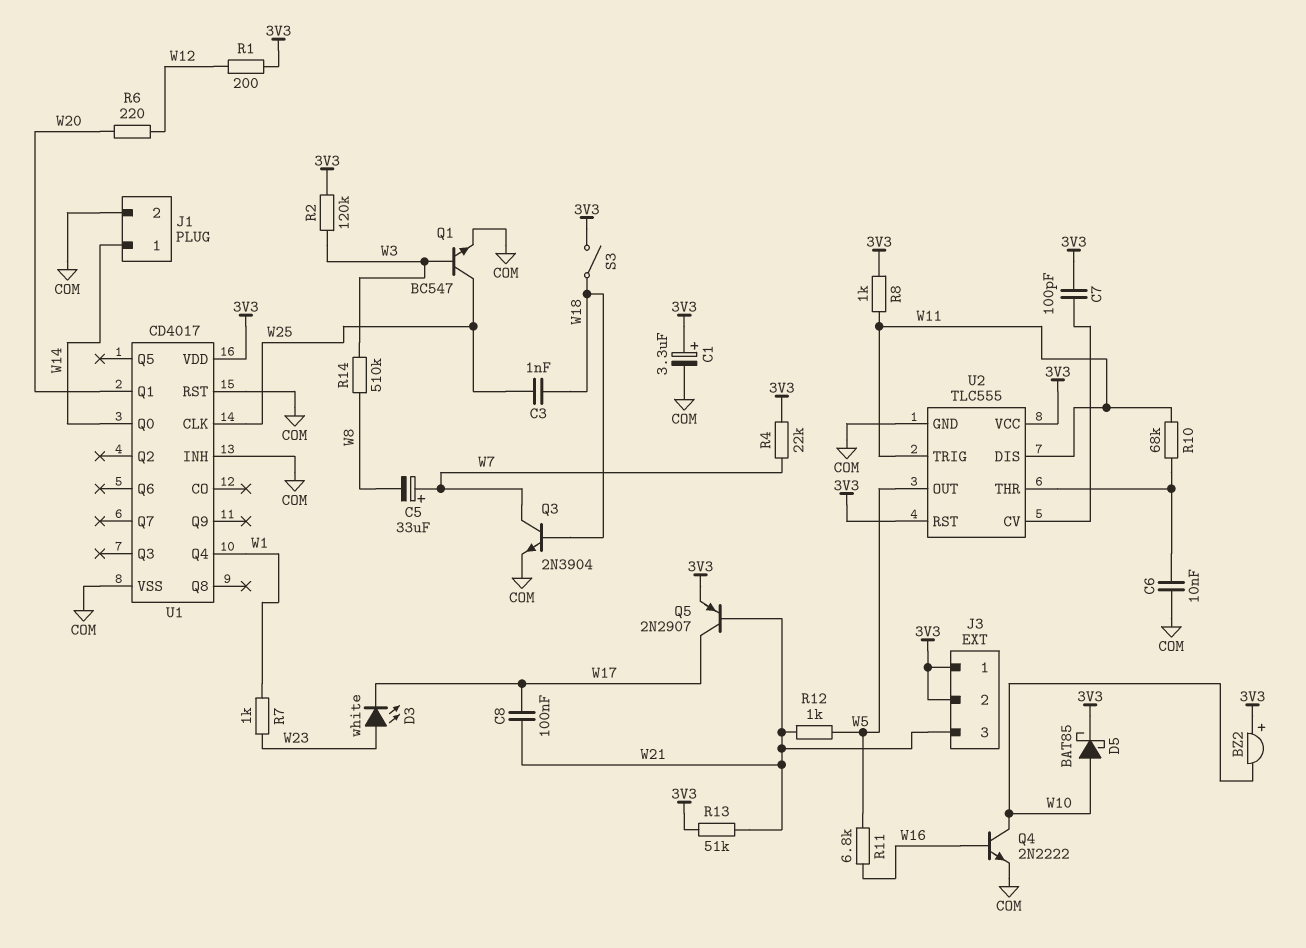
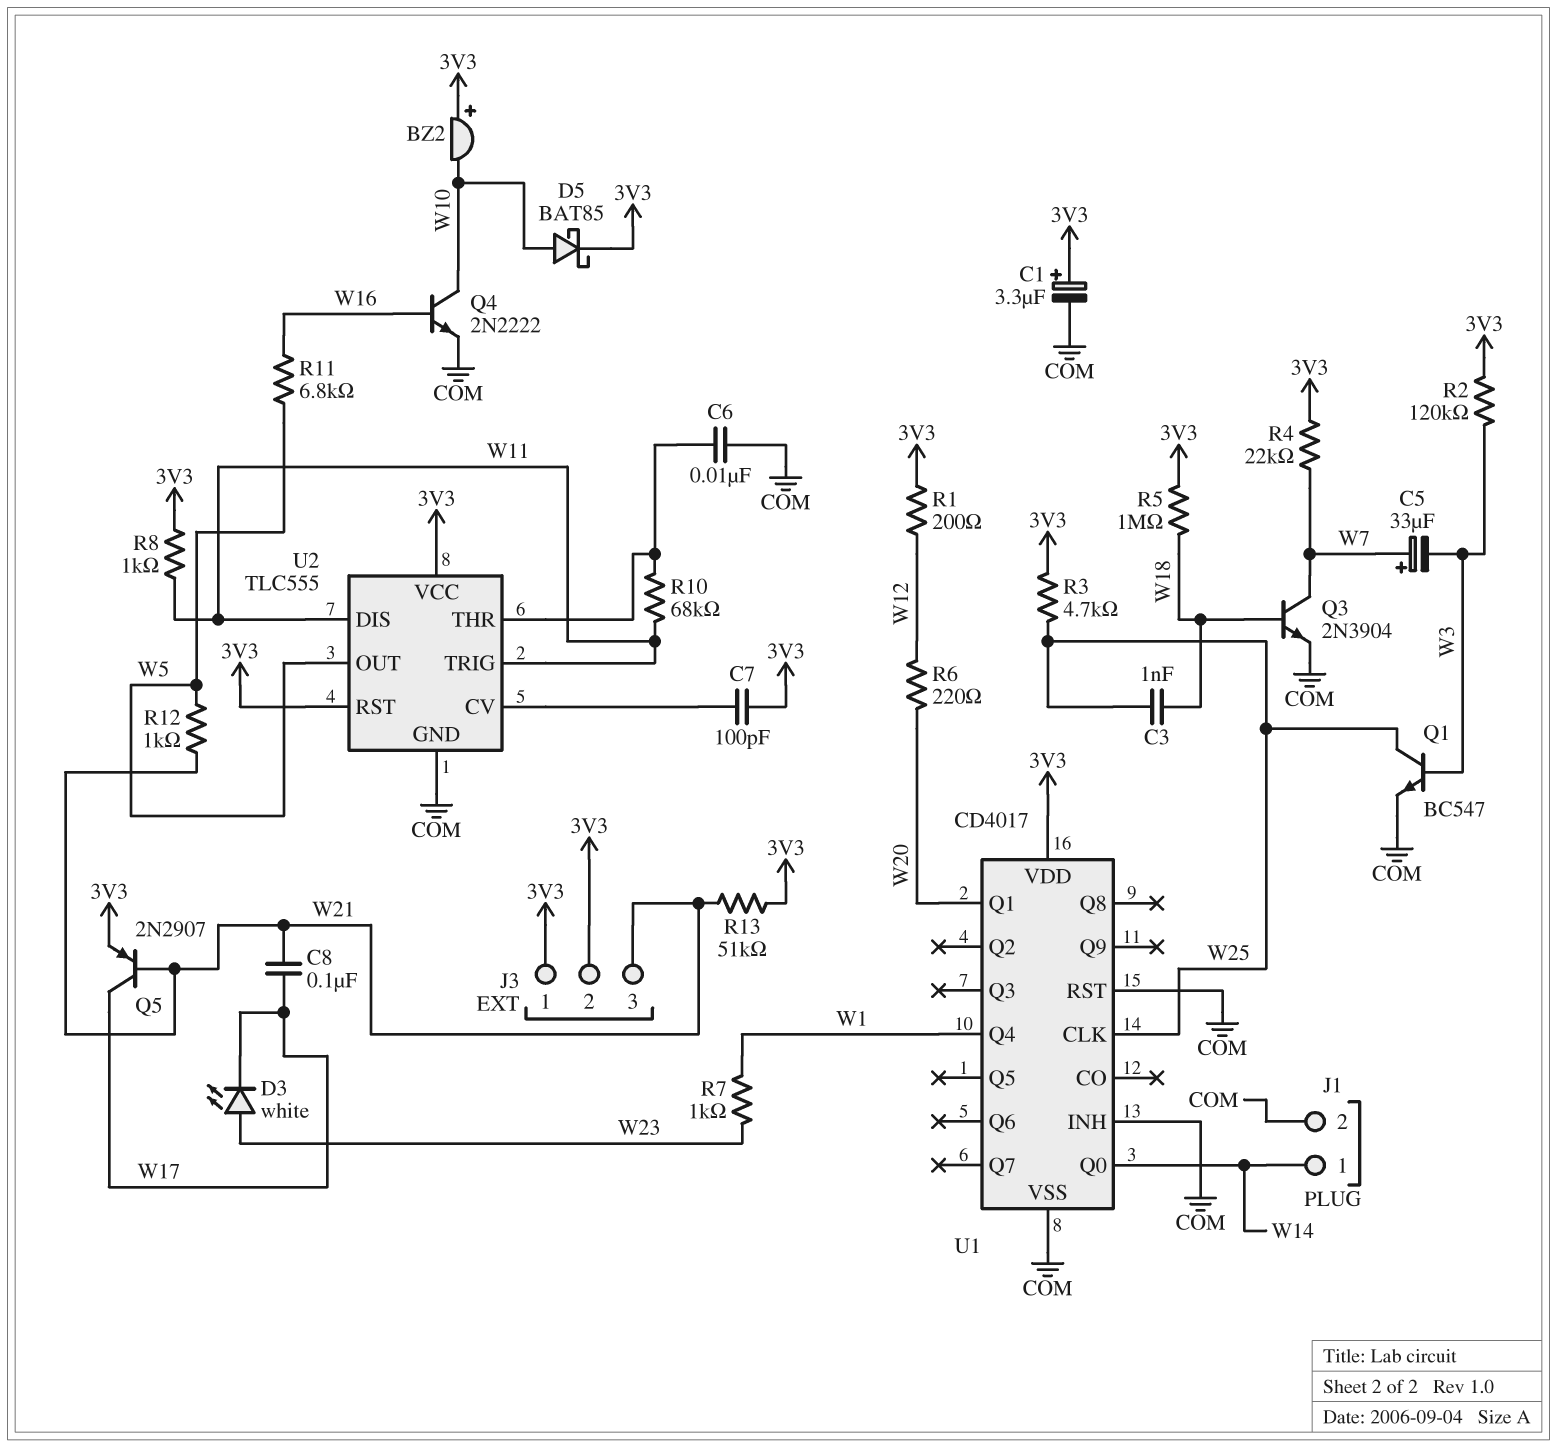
C5: 33uF (plus W7, minus W8) -> 33uF (plus W7, minus W3)
R3: none -> 4.7k (3V3, W25)
R5: none -> 1M (3V3, W18)
R14: 510k (W3, W8) -> none
S3: switch (3V3, W18) -> none

